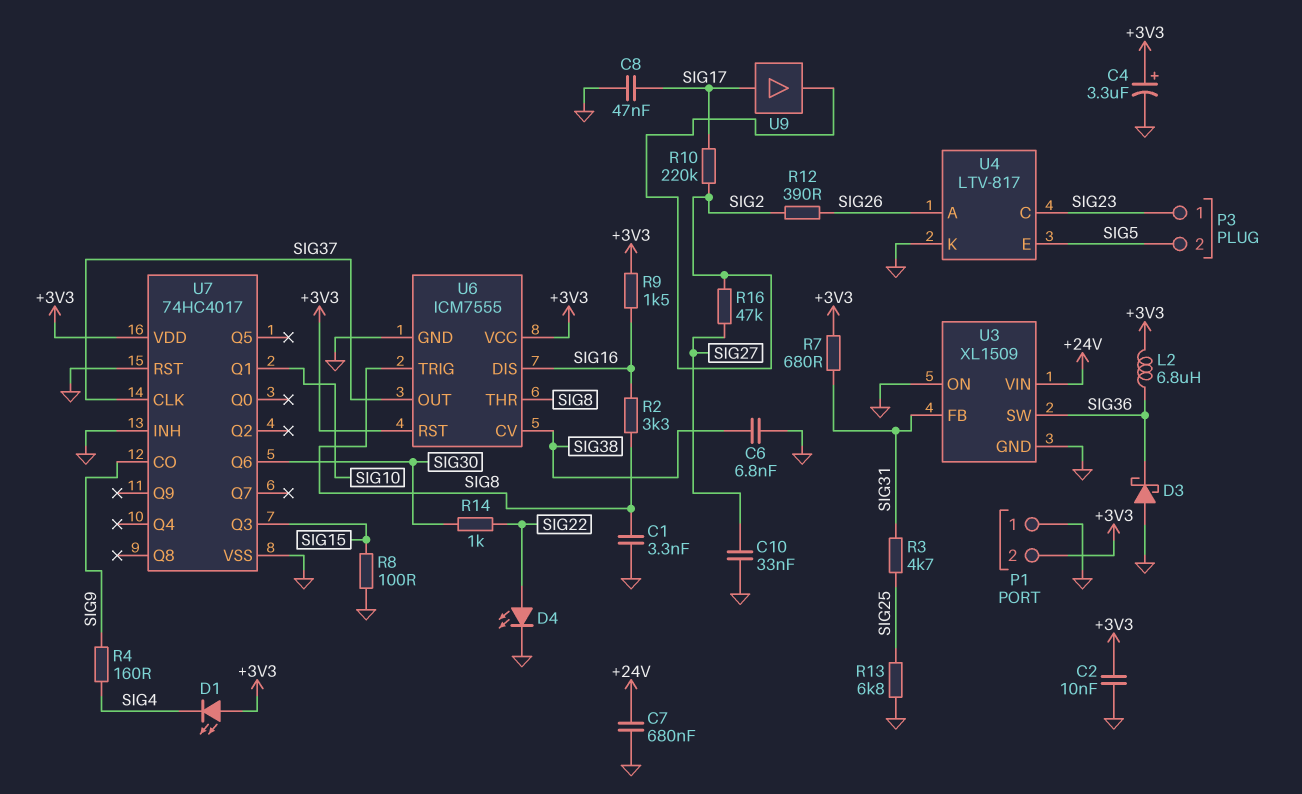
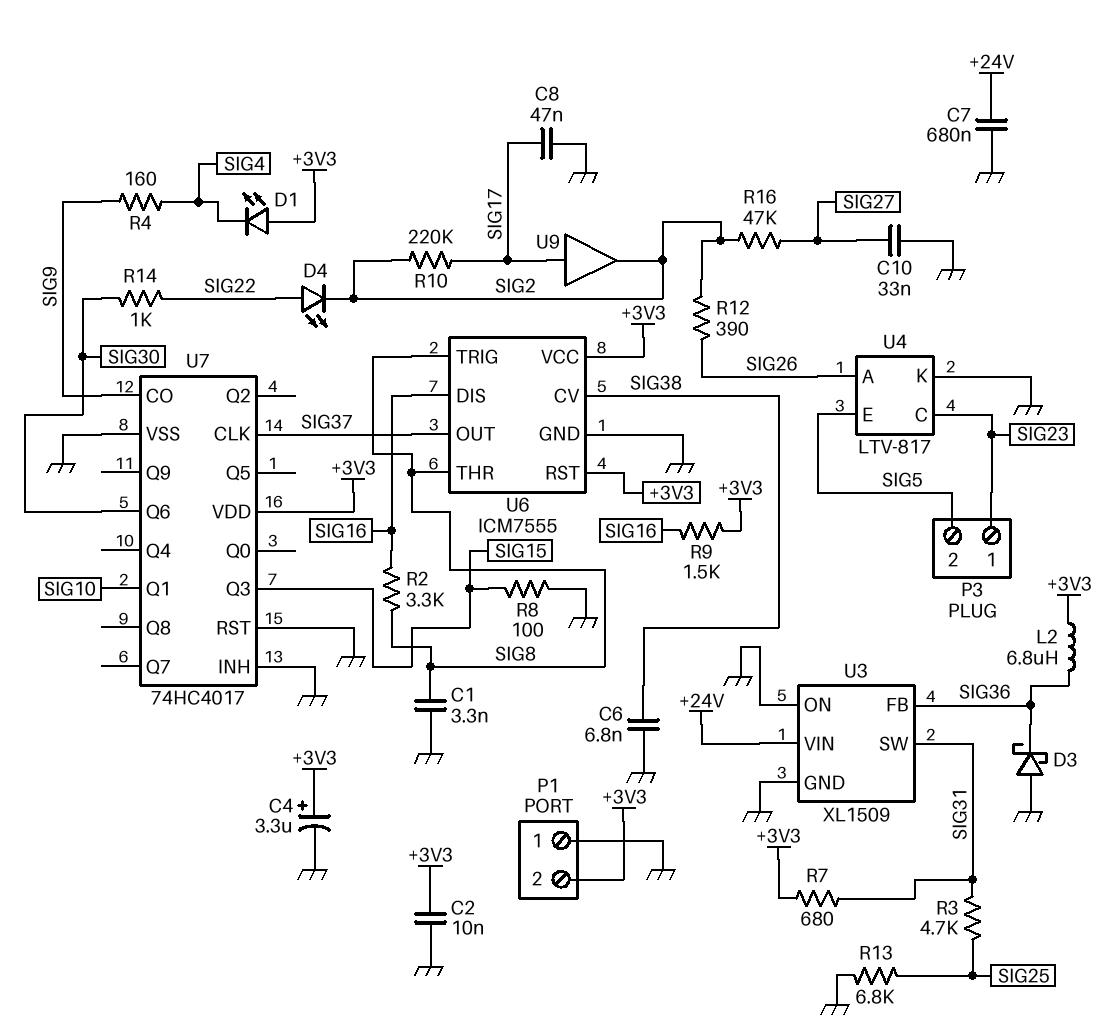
D4: LED (A SIG22, K GND) -> LED (A SIG22, K SIG2)
U3 pin FB: SIG31 -> SIG36
U3 pin SW: SIG36 -> SIG31

